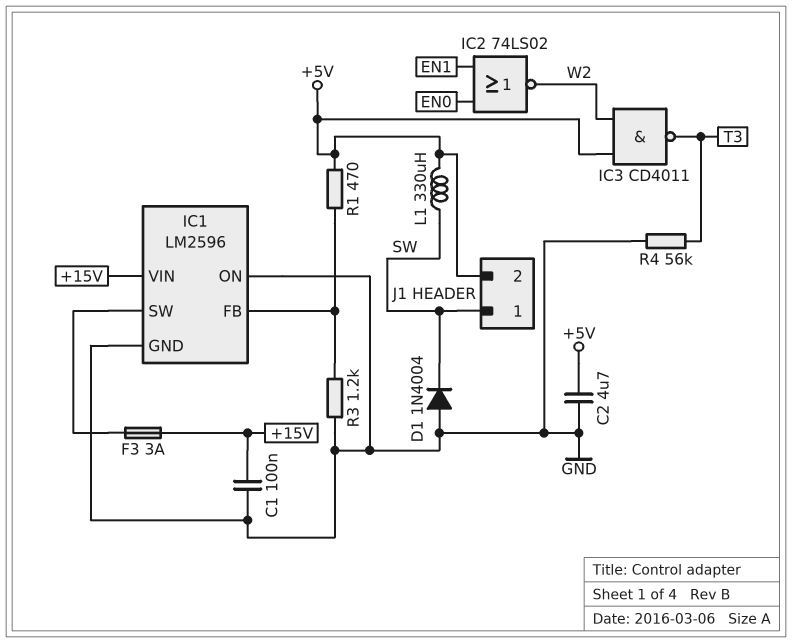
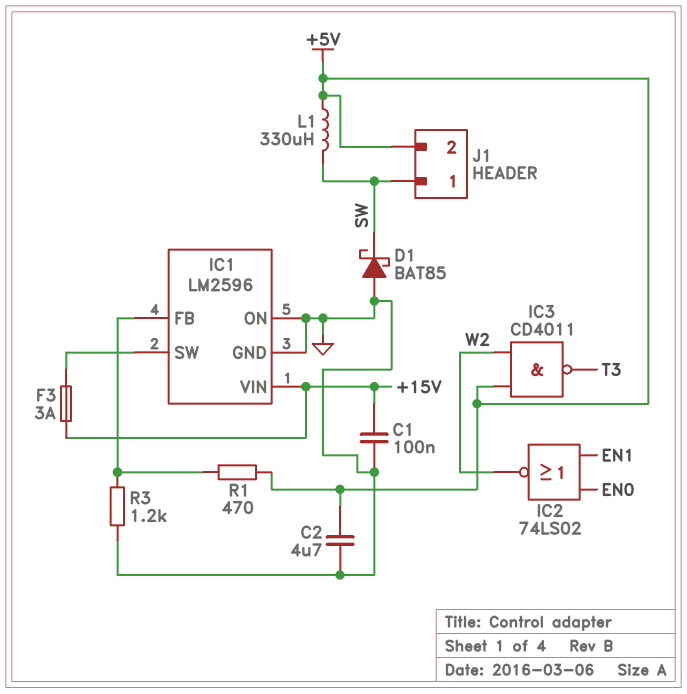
D1: diode 1N4004 (A GND, K SW) -> schottky BAT85 (A GND, K SW)
R4: 56k (GND, T3) -> none

